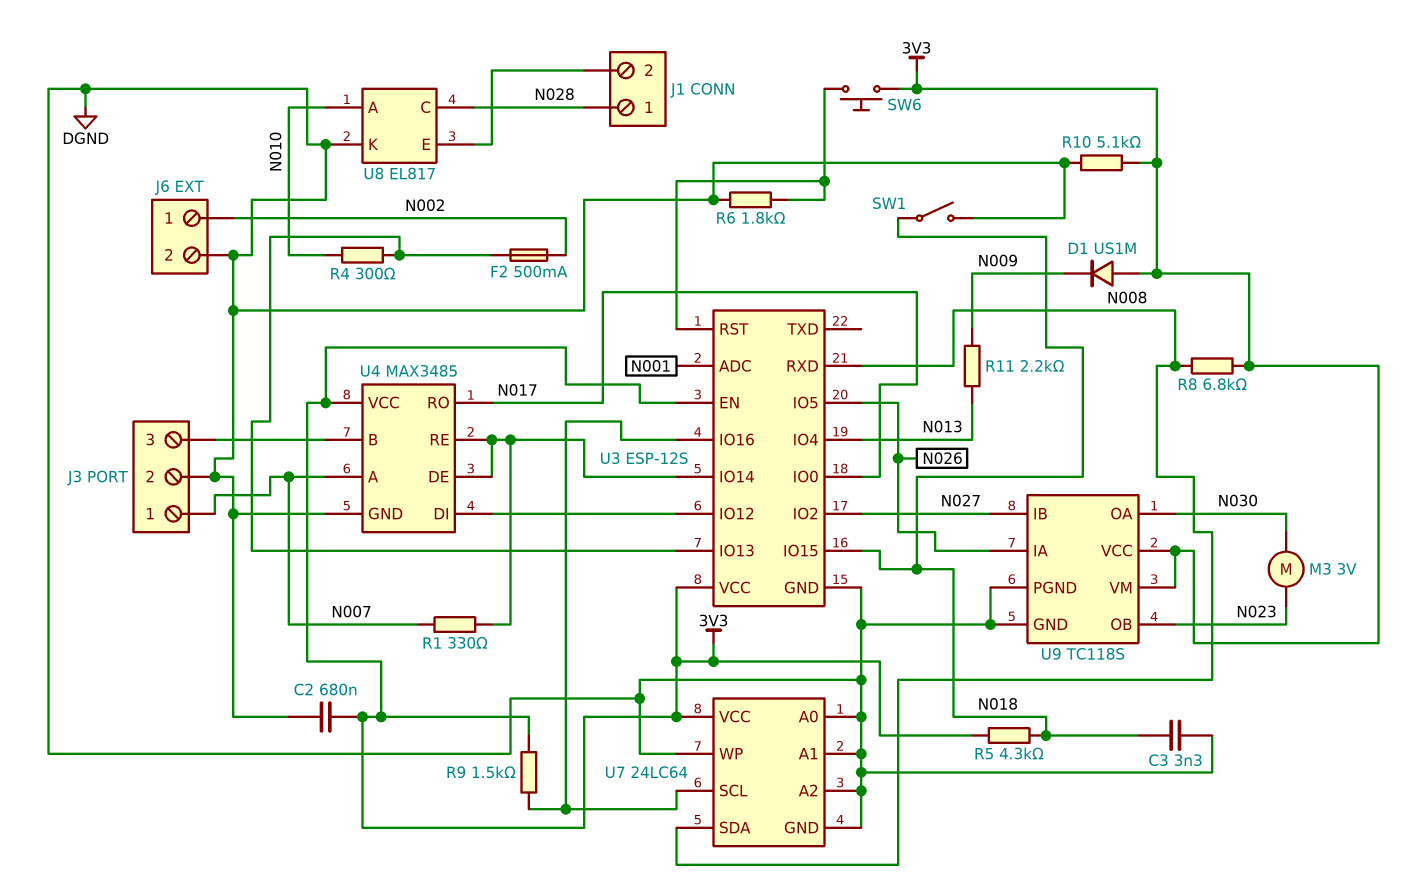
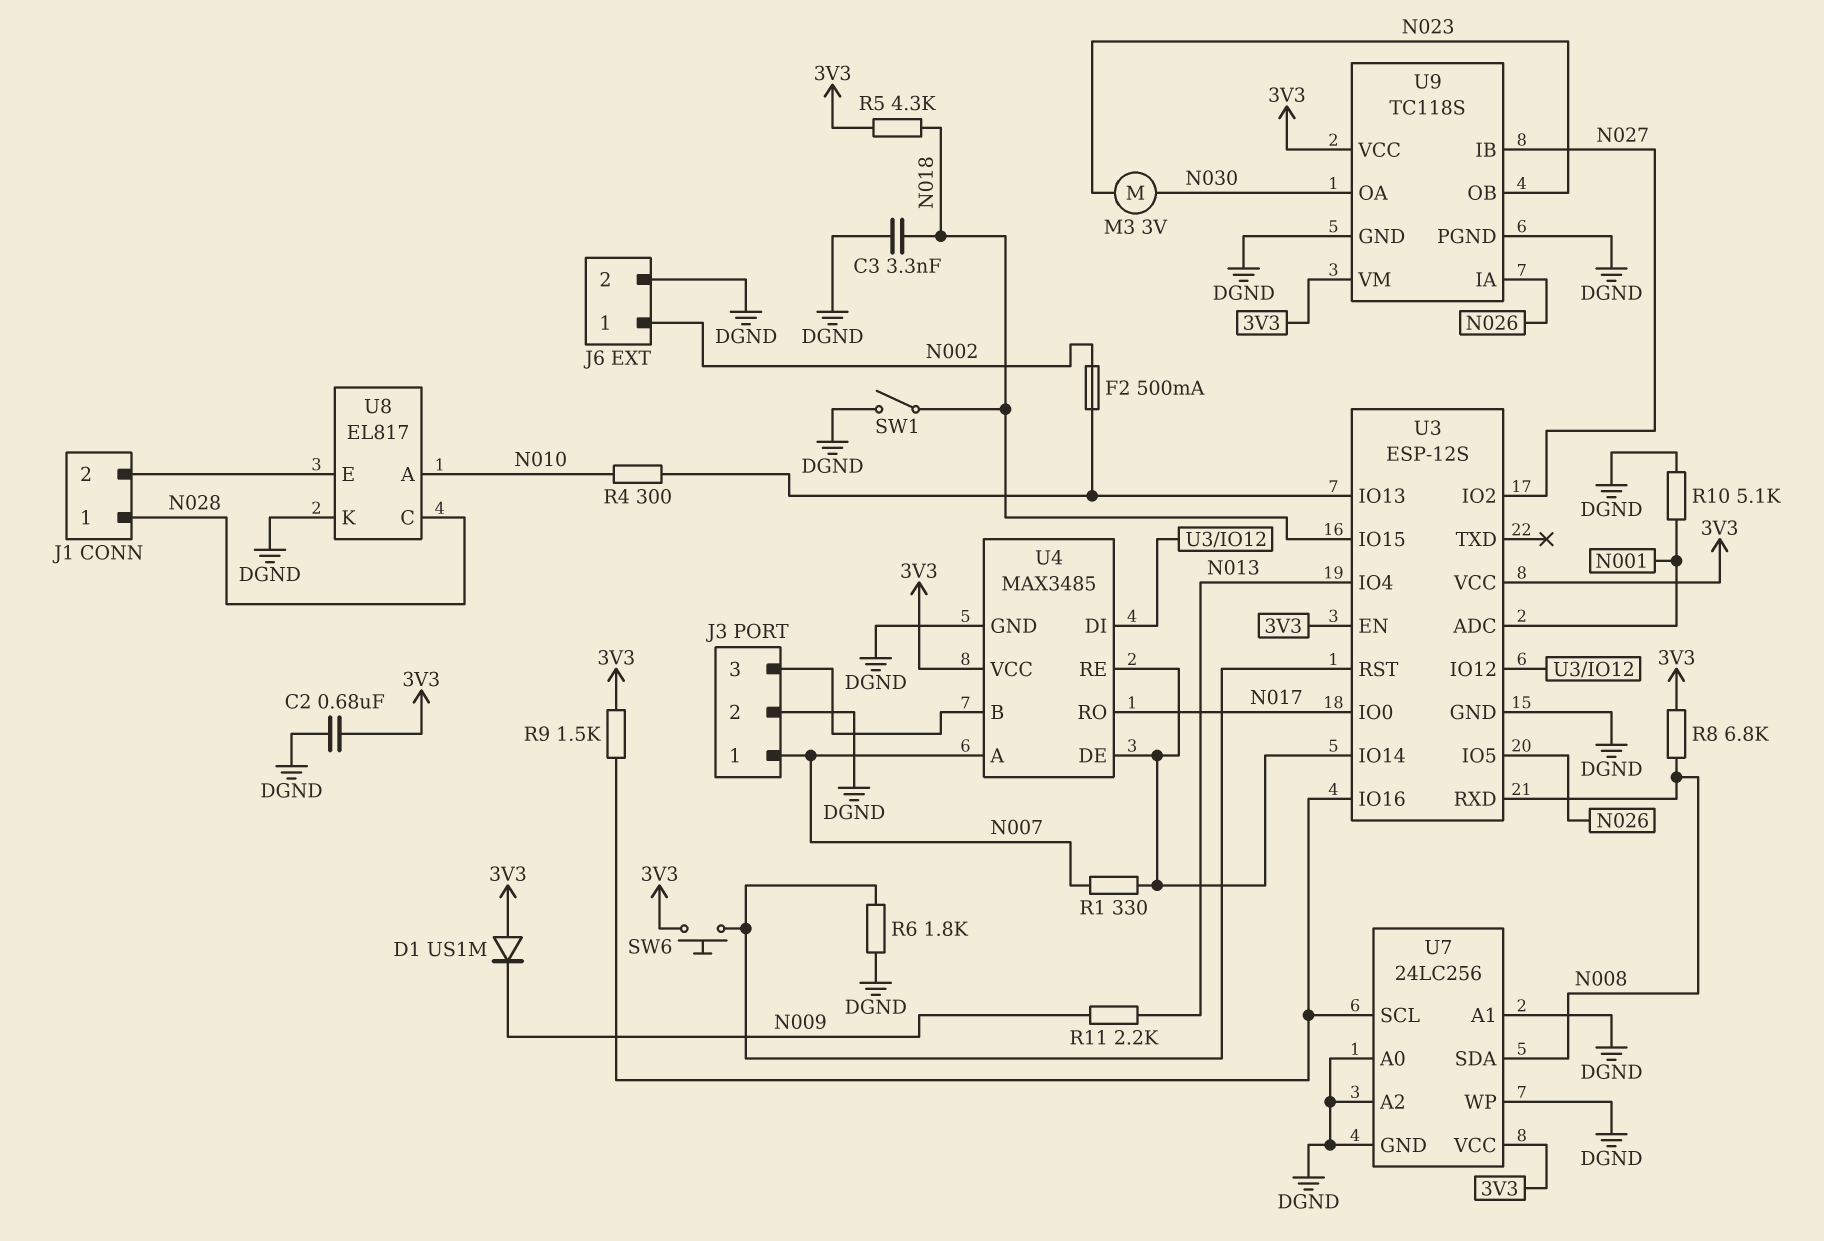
R10: 5.1k (3V3, DGND) -> 5.1k (DGND, N001)
U7: 24LC64 -> 24LC256

